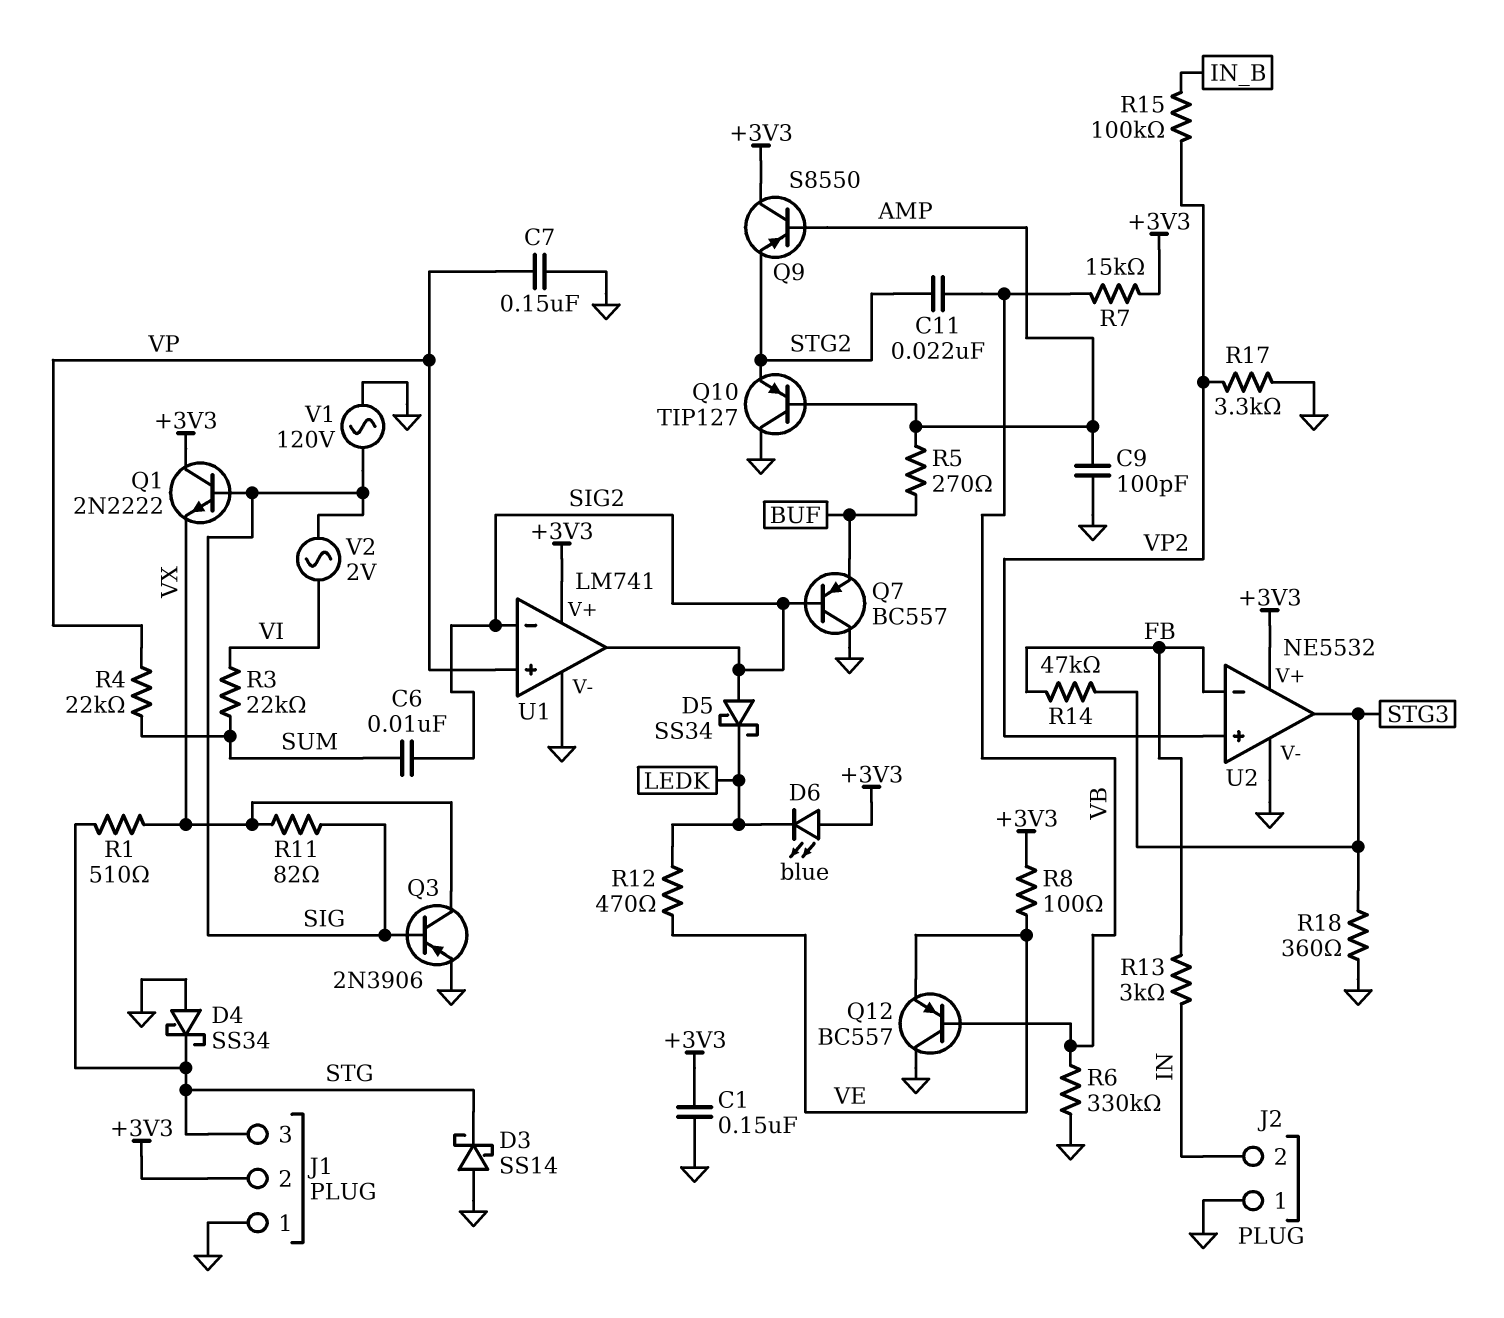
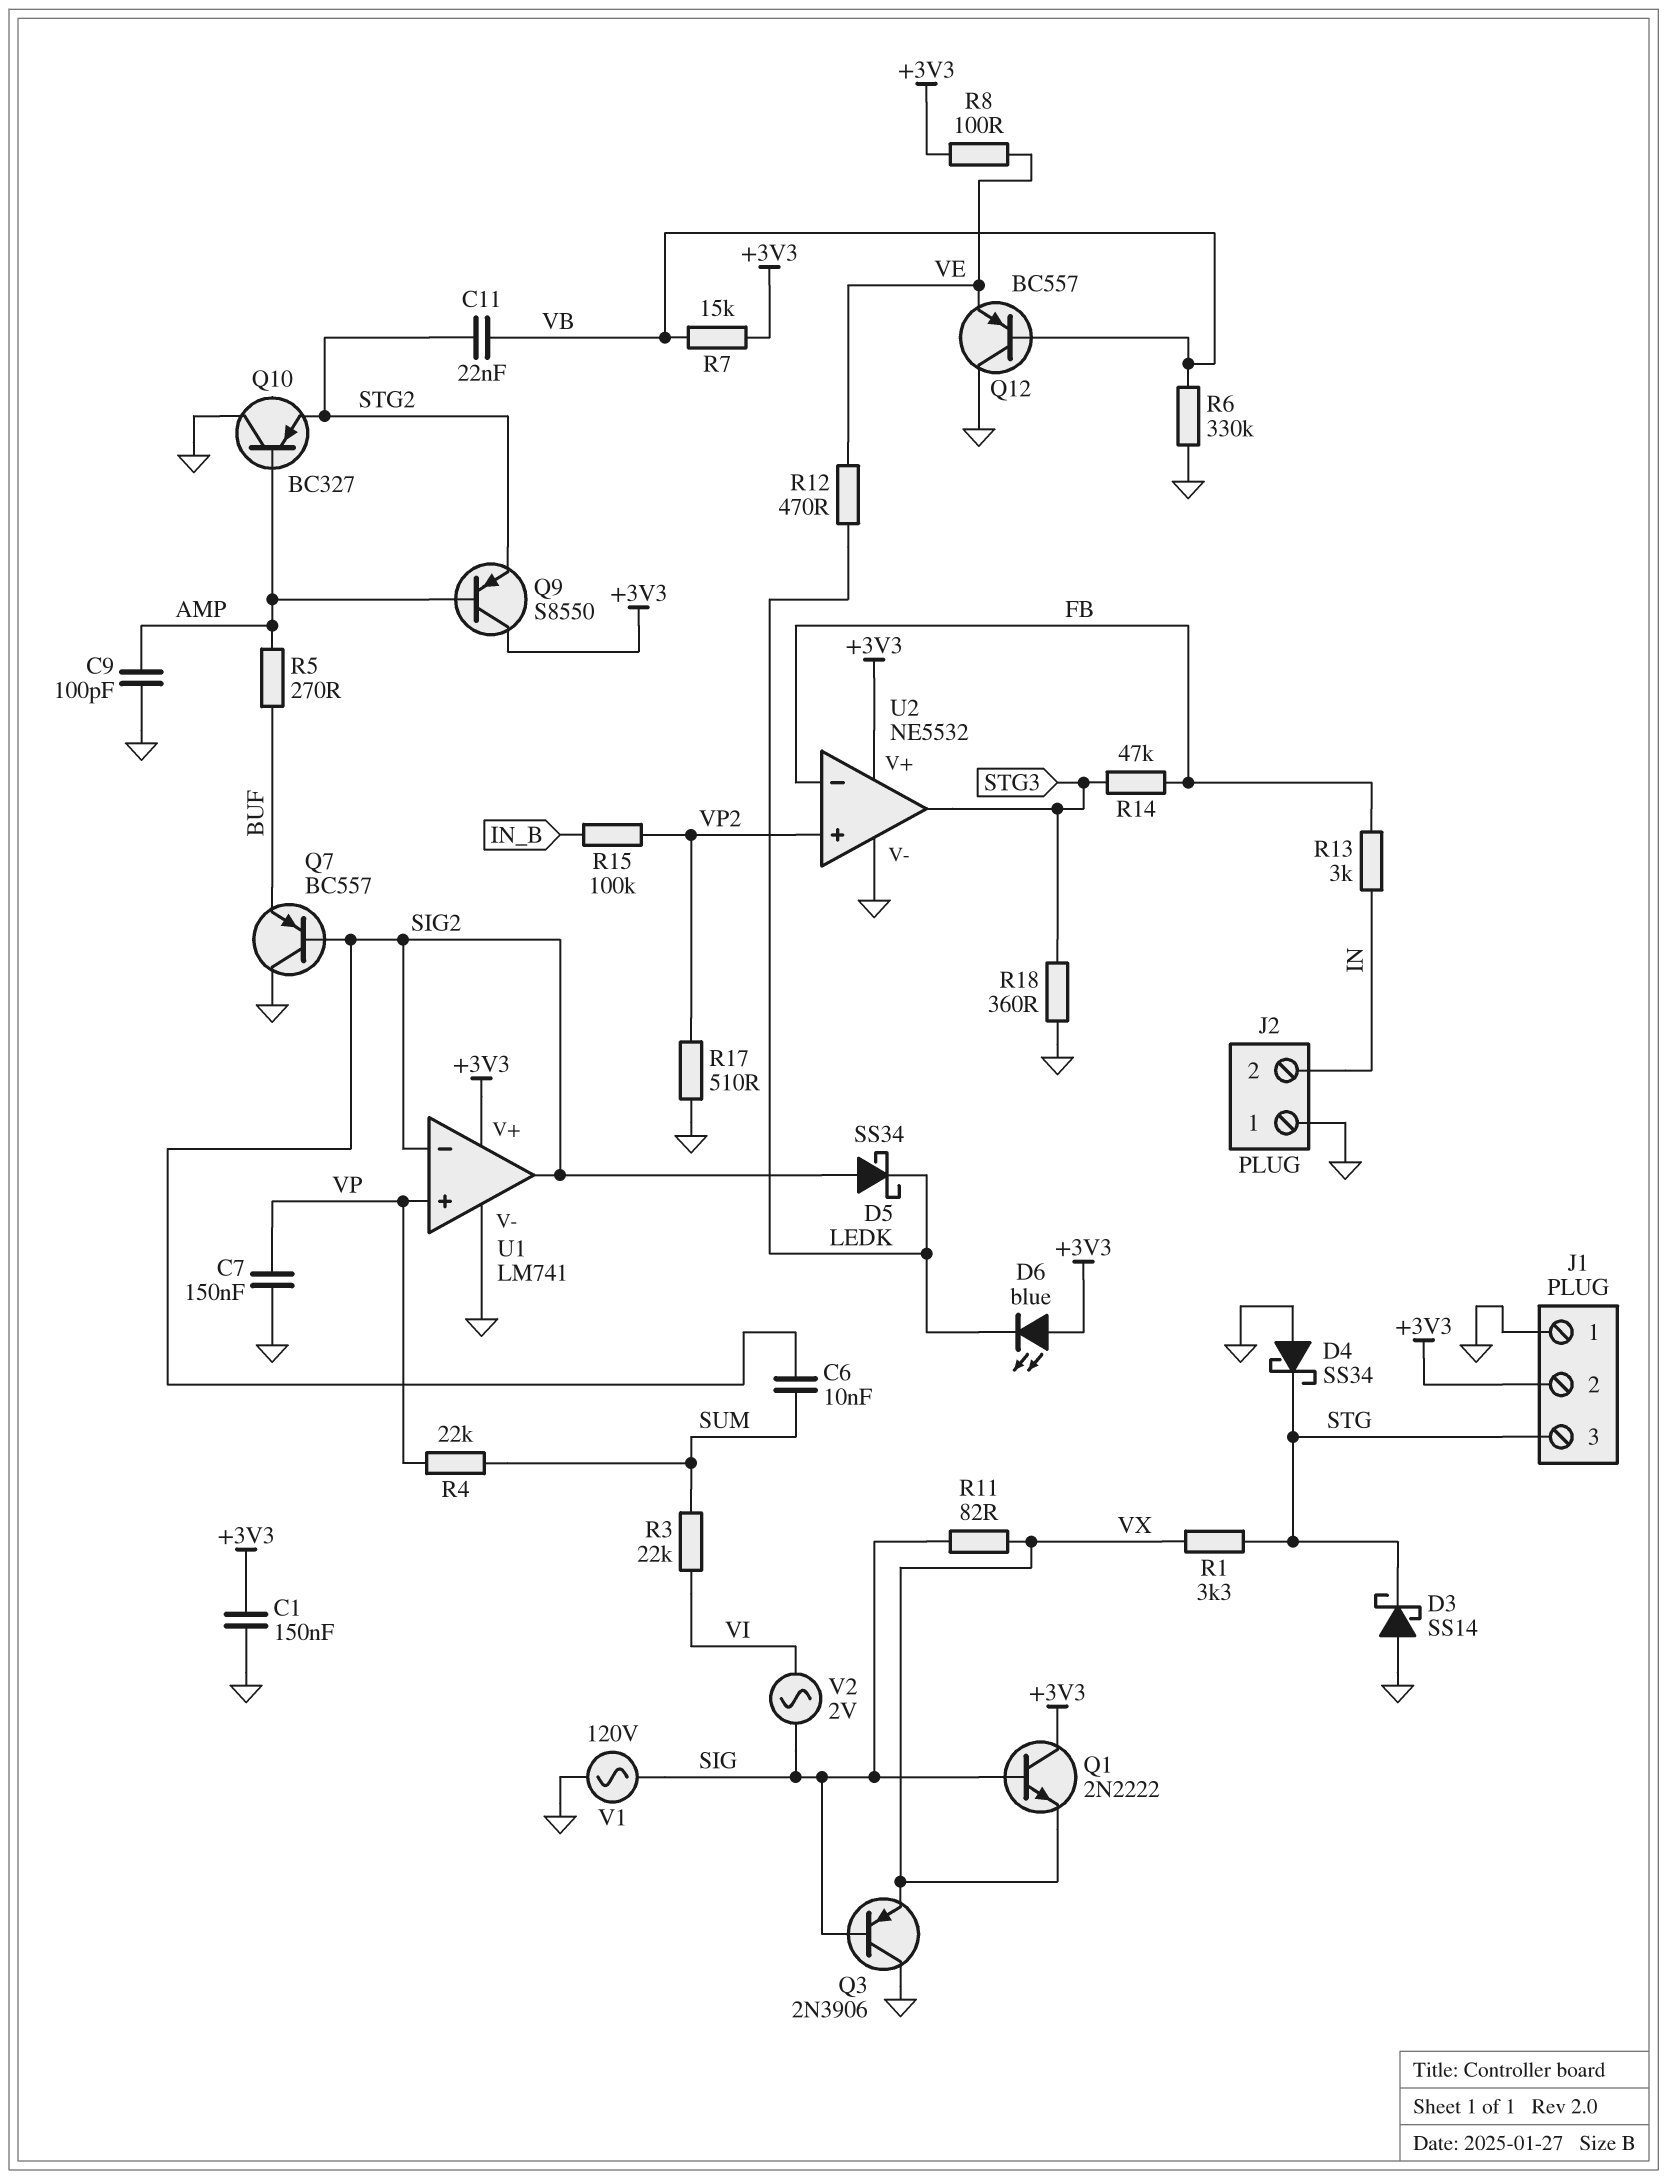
Q3: PNP 2N3906 (B SIG, C VX, E GND) -> PNP 2N3906 (B SIG, C GND, E VX)
Q10: PNP TIP127 (B AMP, C GND, E STG2) -> PNP BC327 (B AMP, C GND, E STG2)
R1: 510 (STG, VX) -> 3.3k (STG, VX)
R17: 3.3k (GND, VP2) -> 510 (GND, VP2)

